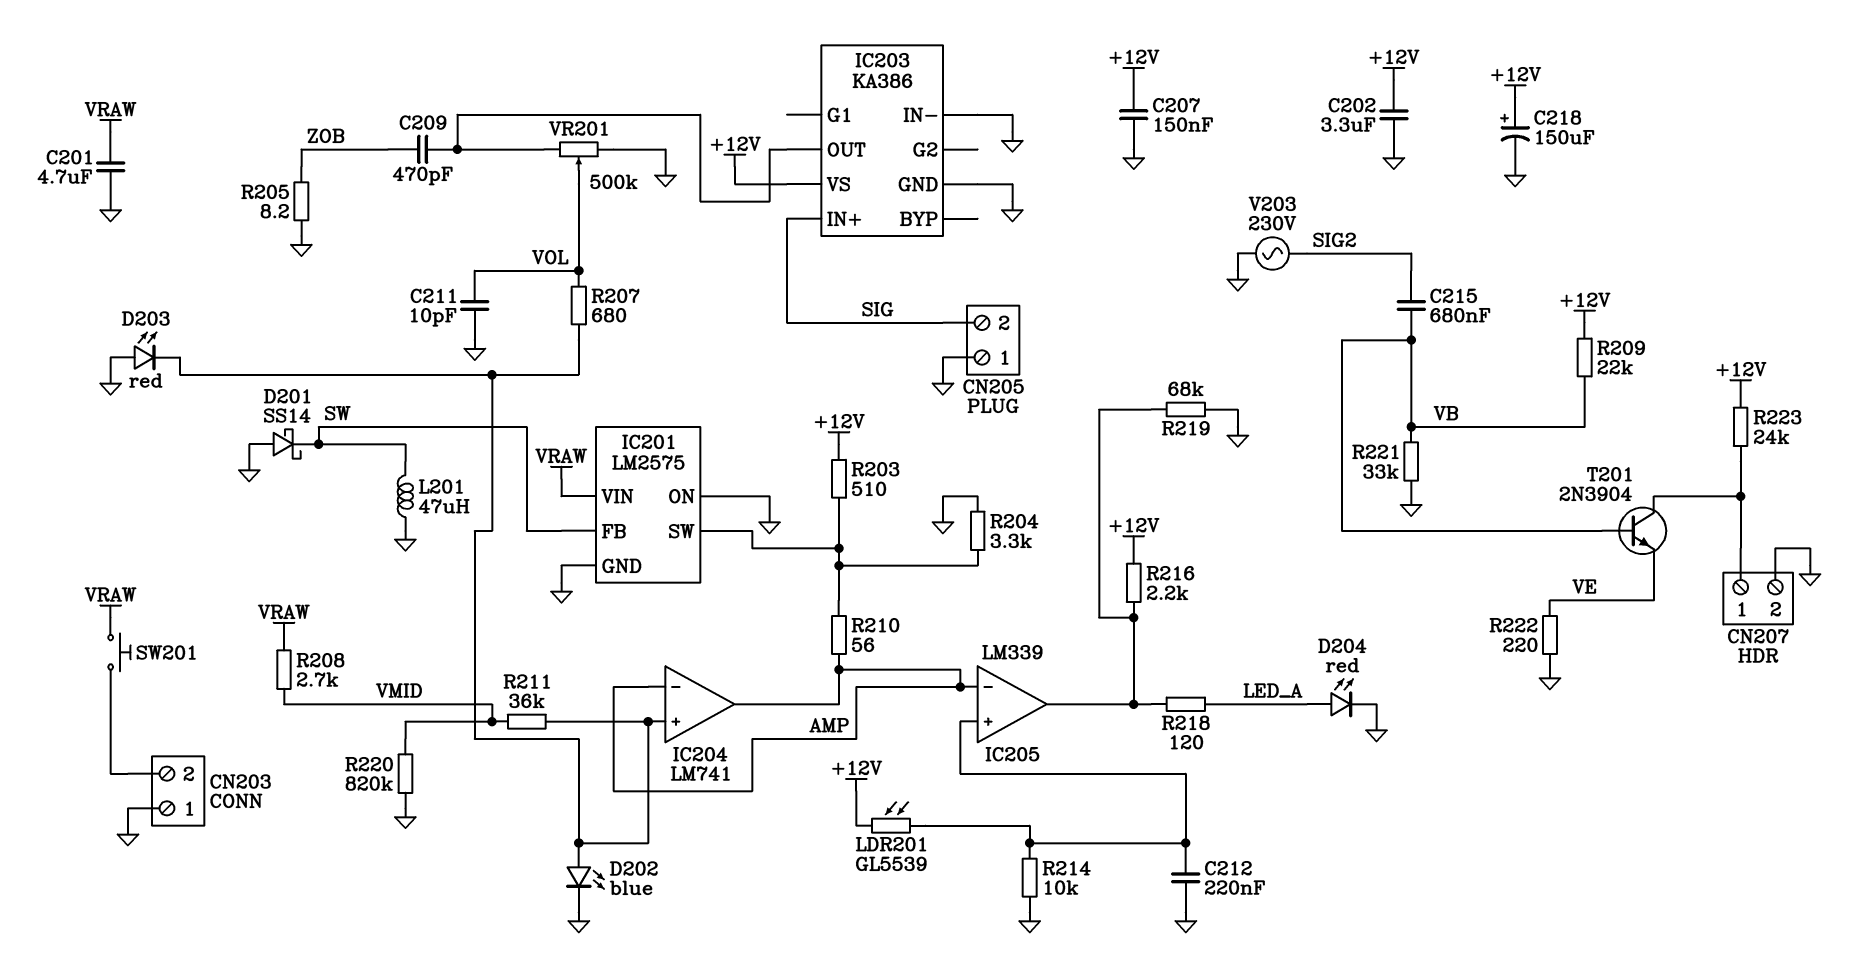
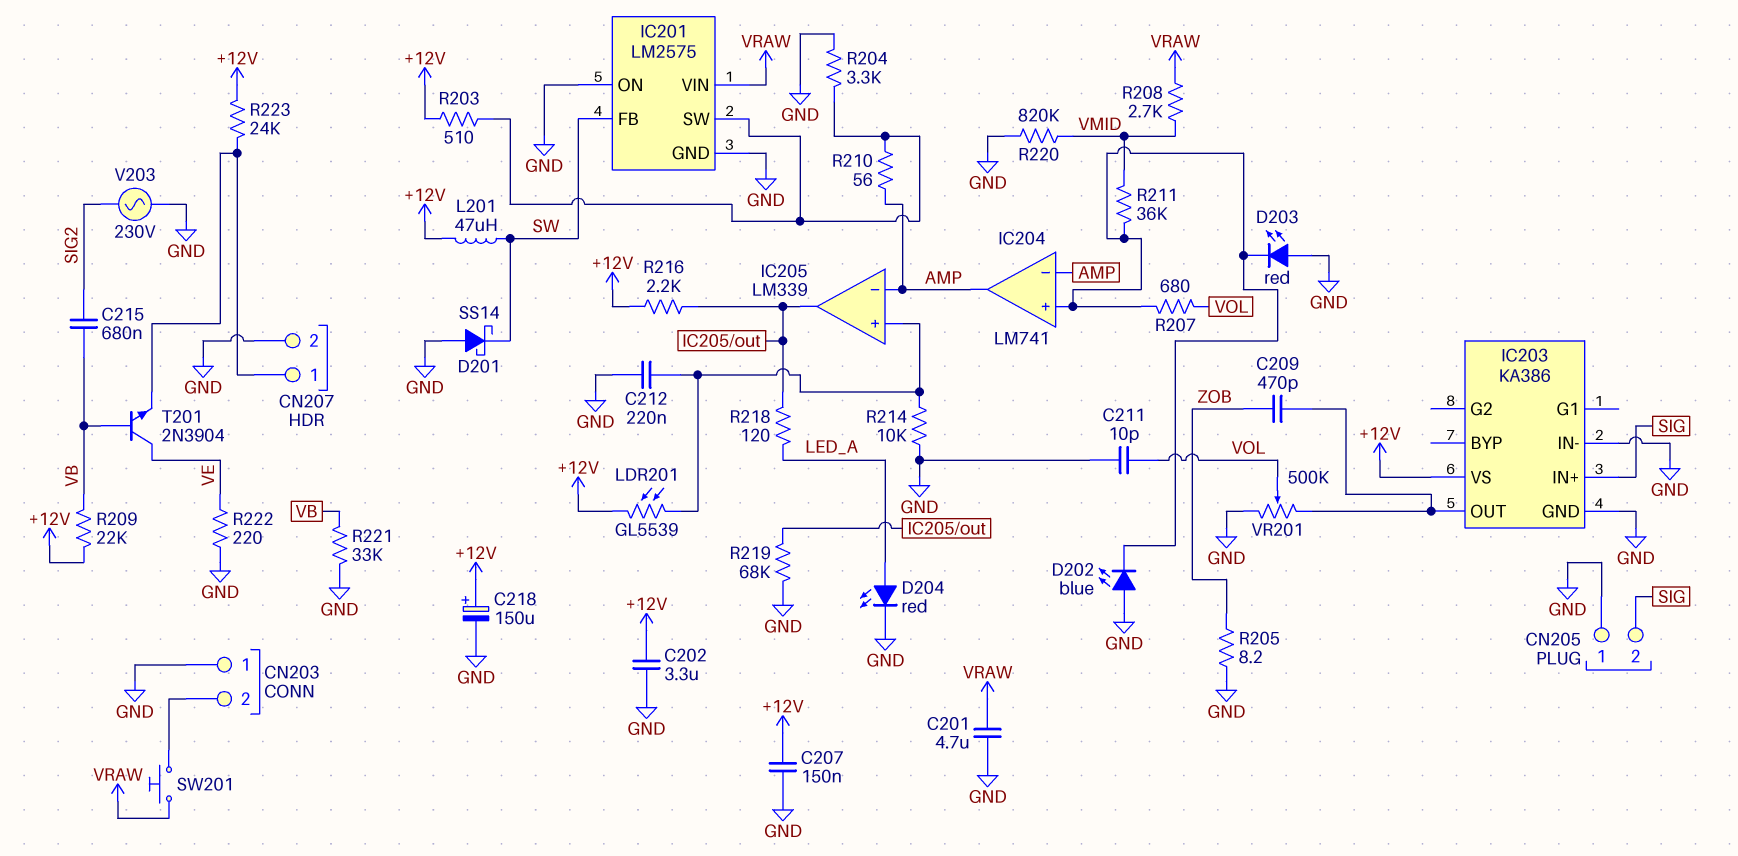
D202: LED blue (A IC204/in+, K GND) -> LED blue (A GND, K IC204/in+)
L201: 47uH (GND, SW) -> 47uH (+12V, SW)
T201: NPN 2N3904 (B VB, C CN207/1, E VE) -> NPN 2N3904 (B VB, C VE, E CN207/1)

